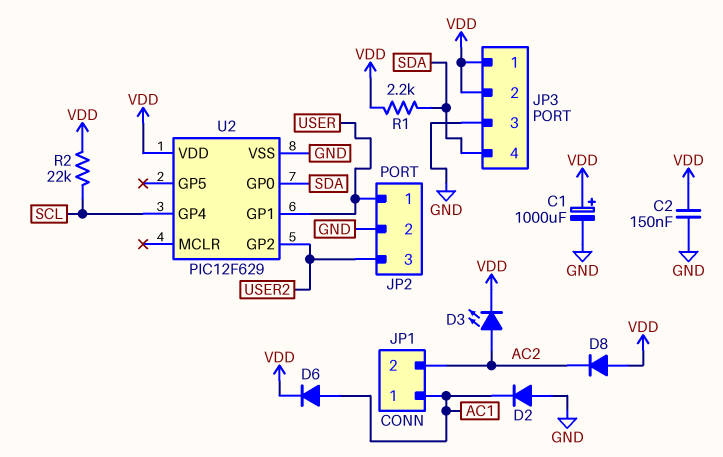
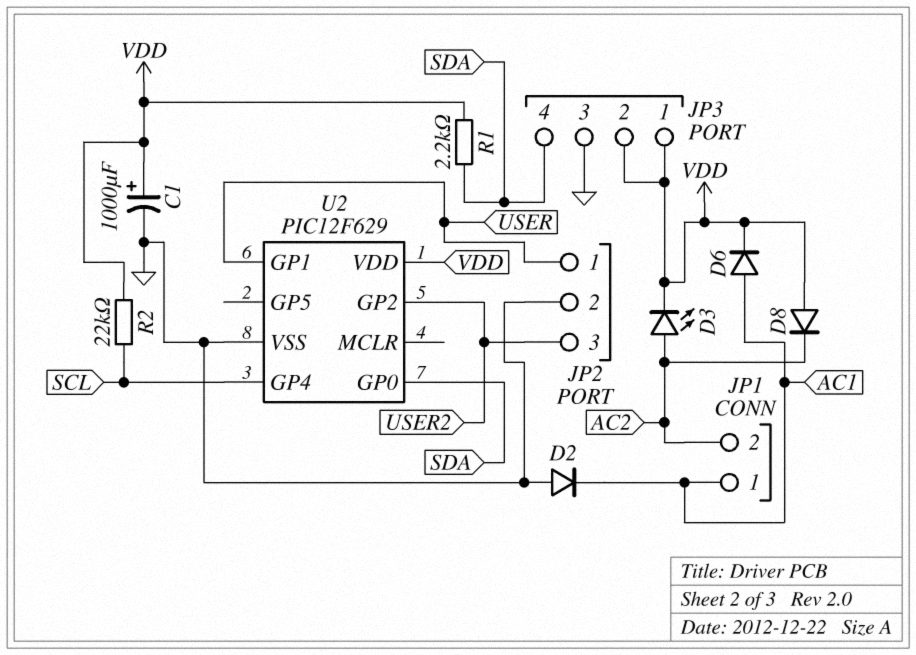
C2: 150nF (GND, VDD) -> none

